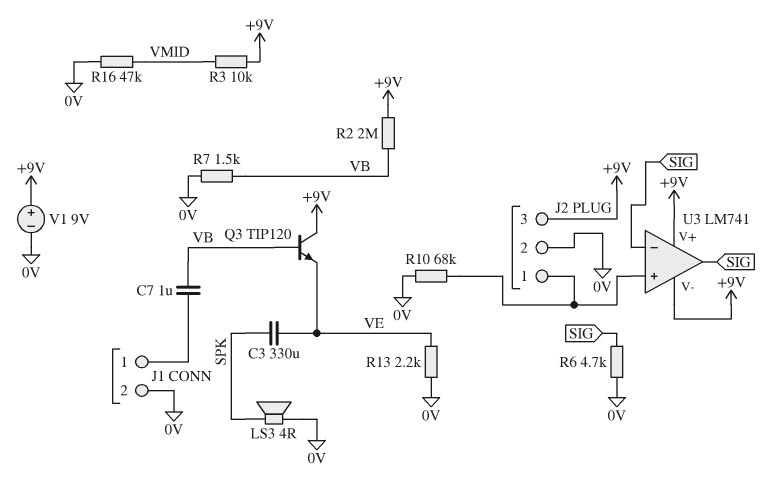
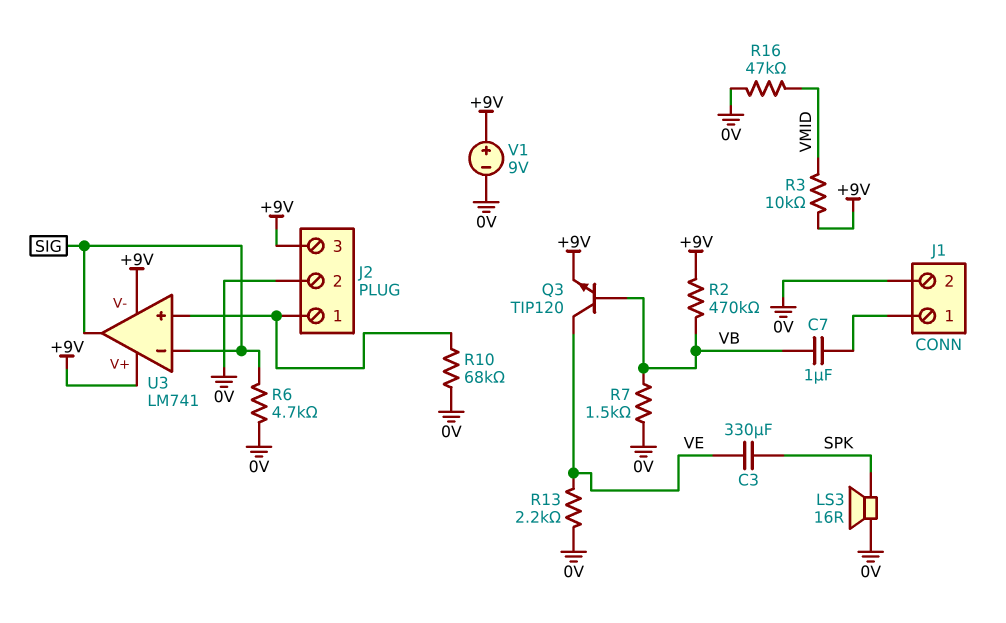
LS3: speaker 4R (0V, SPK) -> speaker 16R (0V, SPK)
Q3: NPN TIP120 (B VB, C +9V, E VE) -> NPN TIP120 (B VB, C VE, E +9V)
R2: 2M (+9V, VB) -> 470k (+9V, VB)

